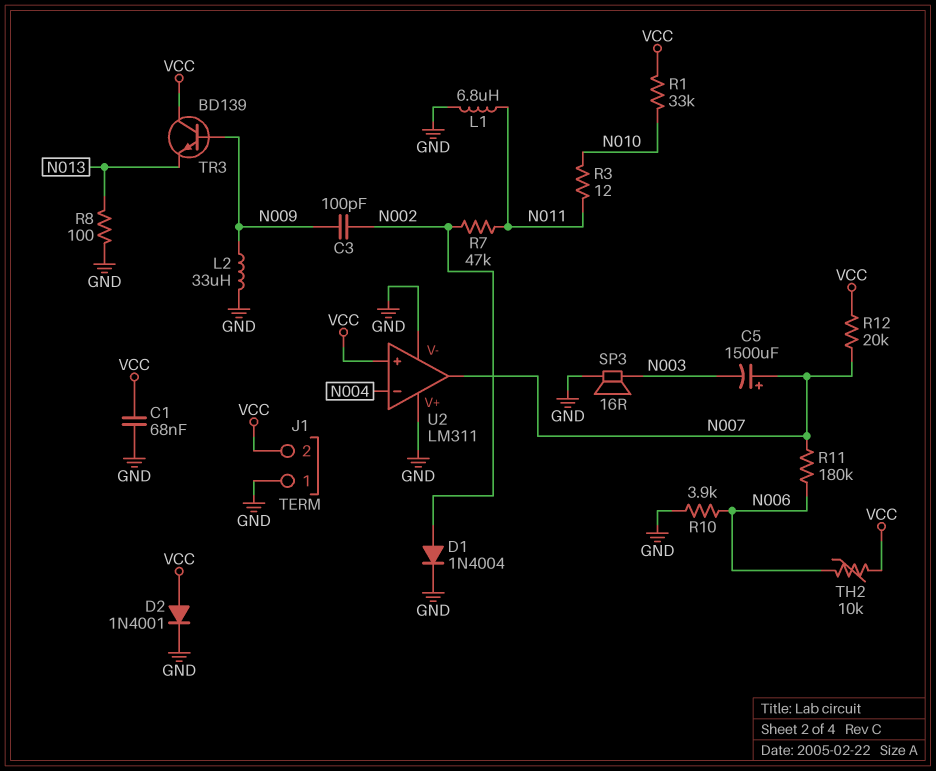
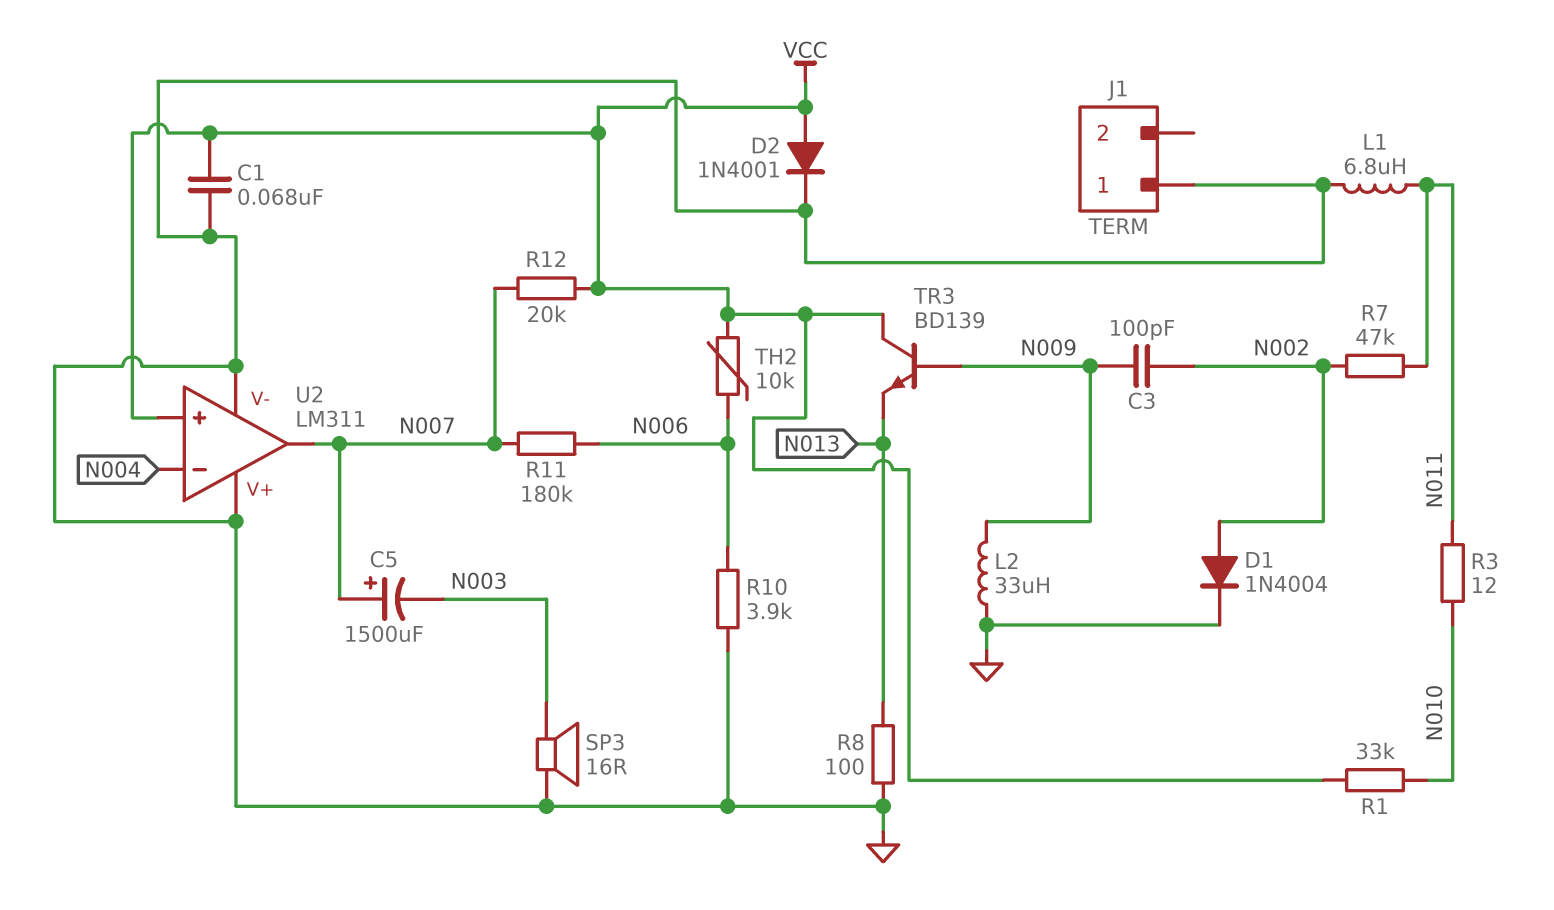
J1 pin 2: VCC -> none

